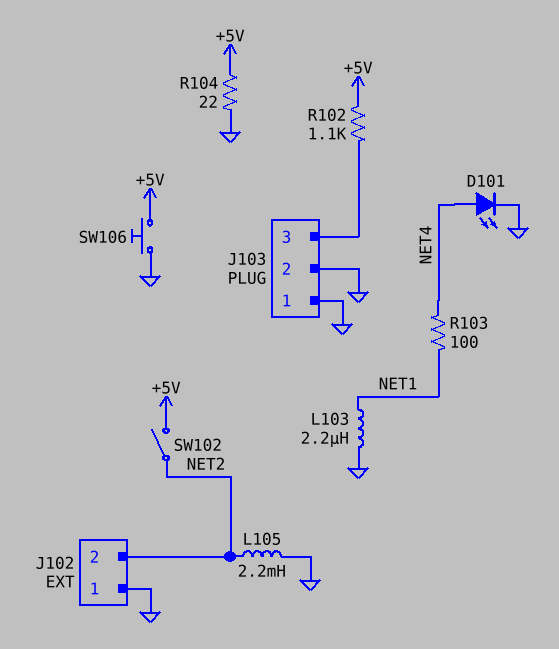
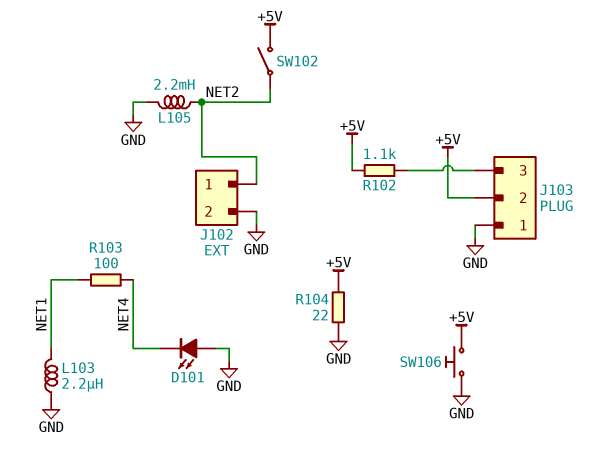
D101: LED (A NET4, K GND) -> LED (A GND, K NET4)
J102 pin 1: GND -> NET2
J102 pin 2: NET2 -> GND
J103 pin 2: GND -> +5V

